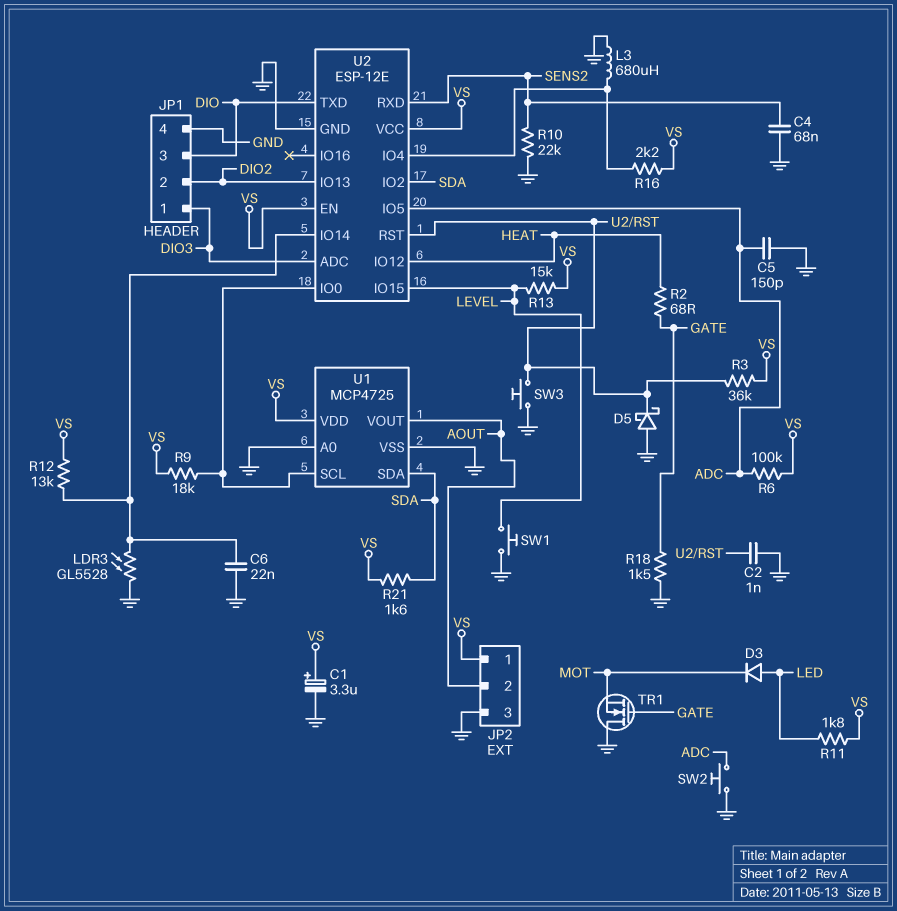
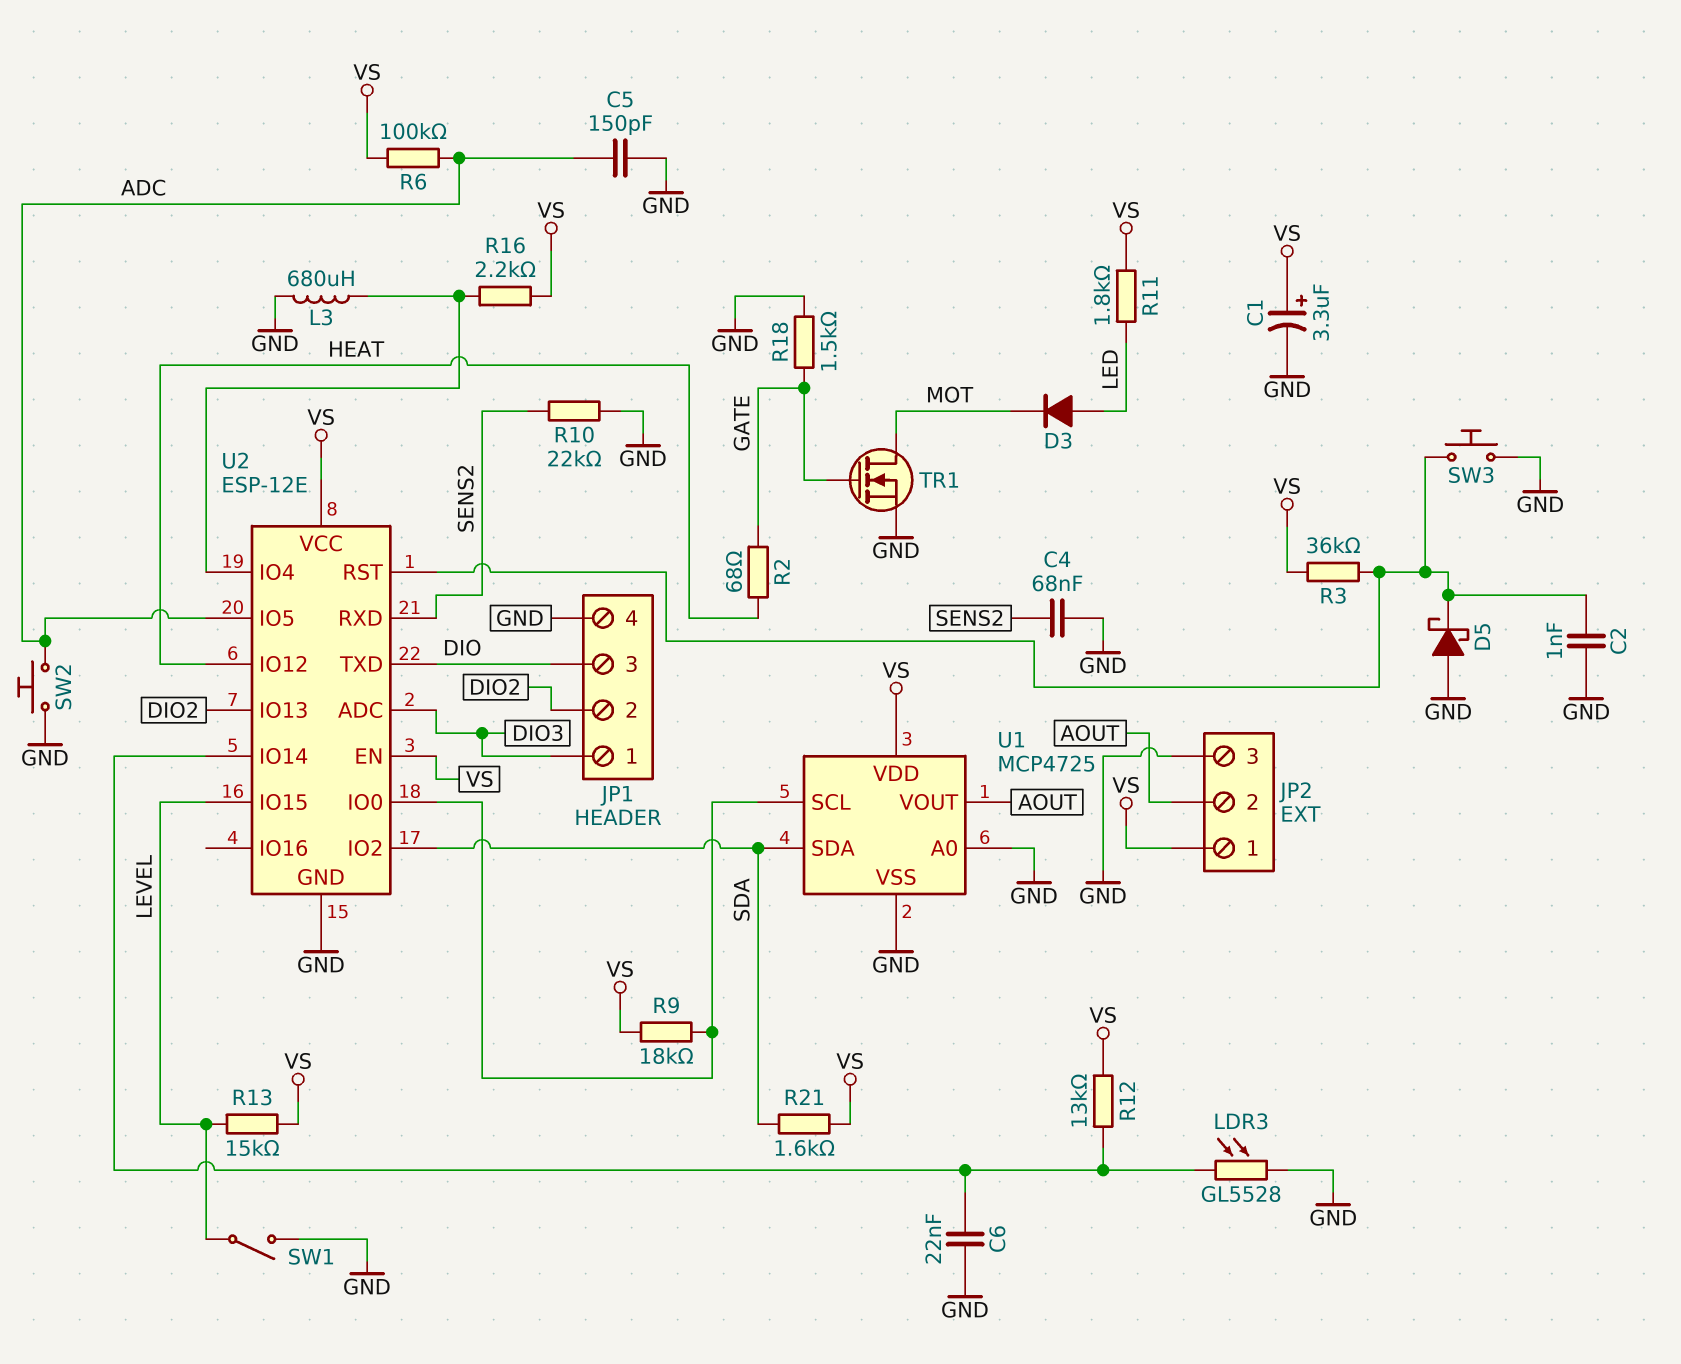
SW1: button (GND, LEVEL) -> switch (GND, LEVEL)
TR1: NMOS (G GATE, D GND, S MOT) -> NMOS (G GATE, D MOT, S GND)

